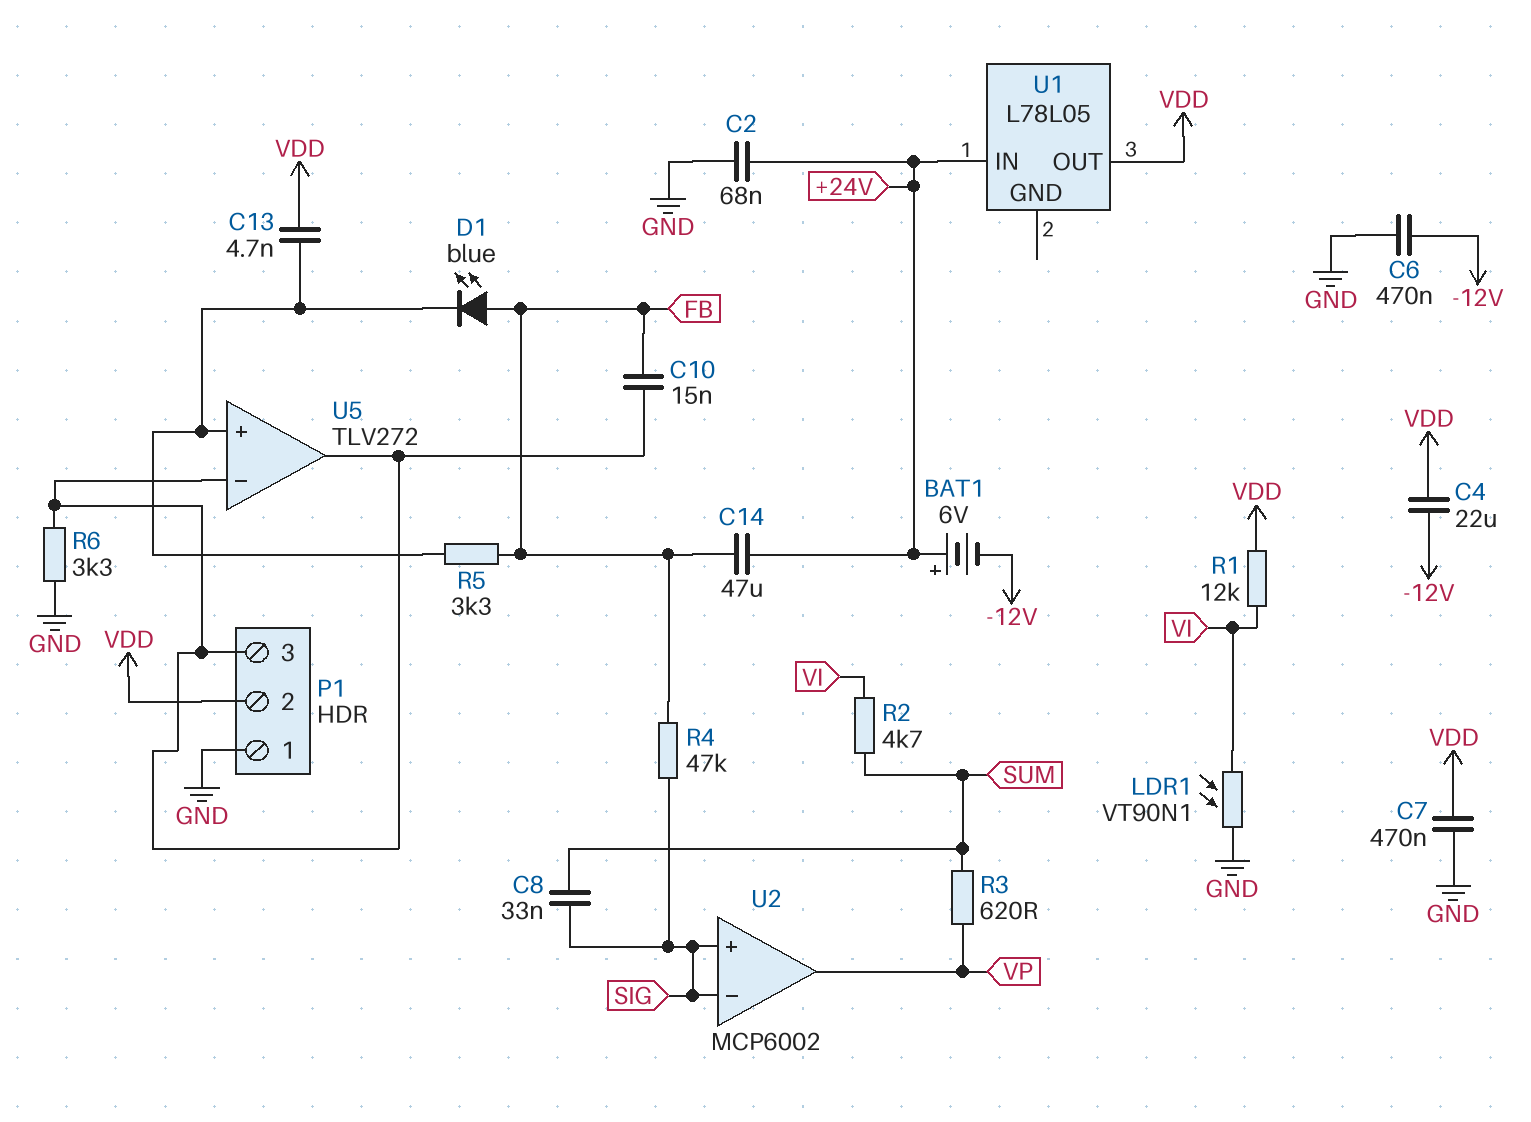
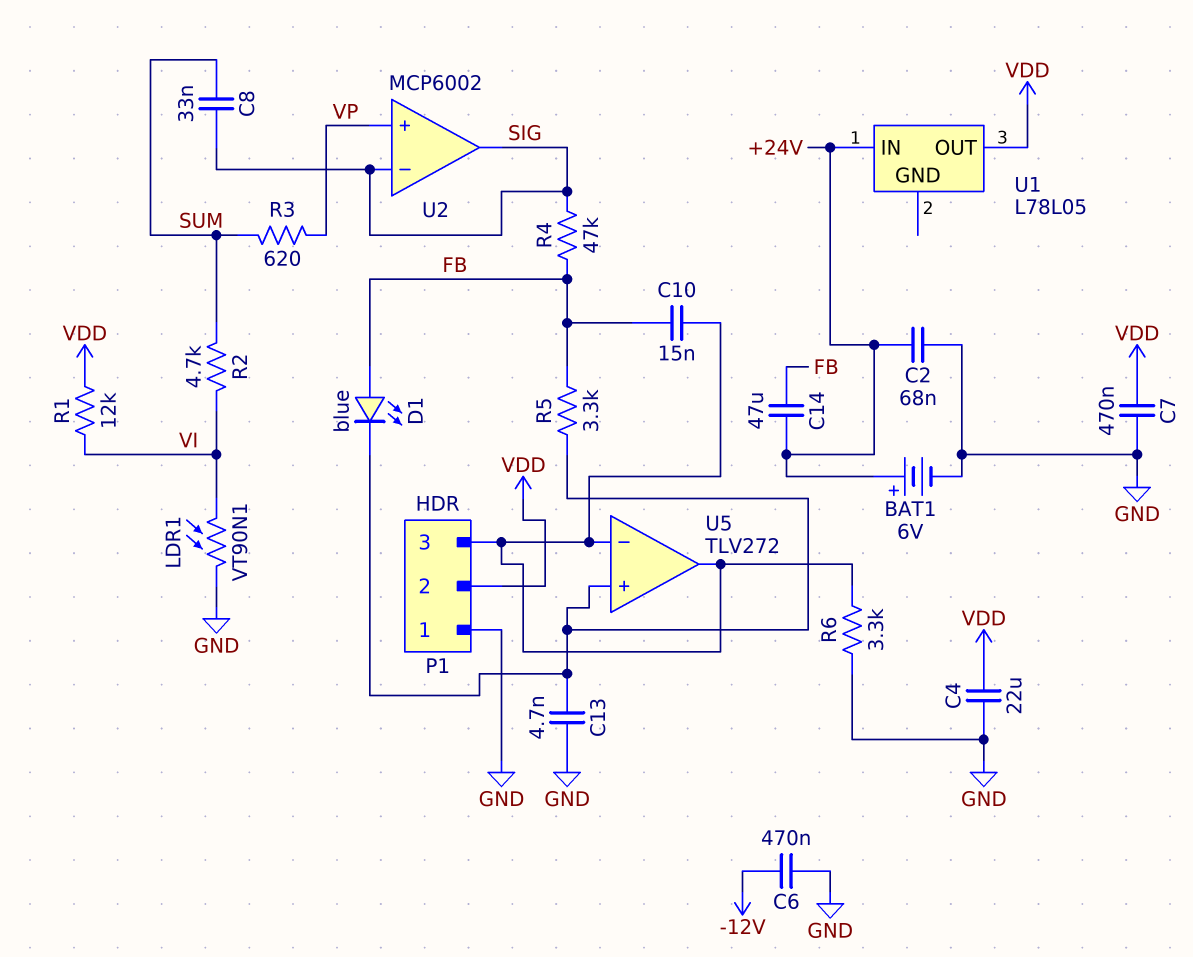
BAT1: 6V (plus +24V, minus -12V) -> 6V (plus +24V, minus GND)
C4: 22uF (-12V, VDD) -> 22uF (GND, VDD)
C13: 4.7nF (U5/in+, VDD) -> 4.7nF (GND, U5/in+)
U2 pin in+: SIG -> VP
U2 pin out: VP -> SIG

